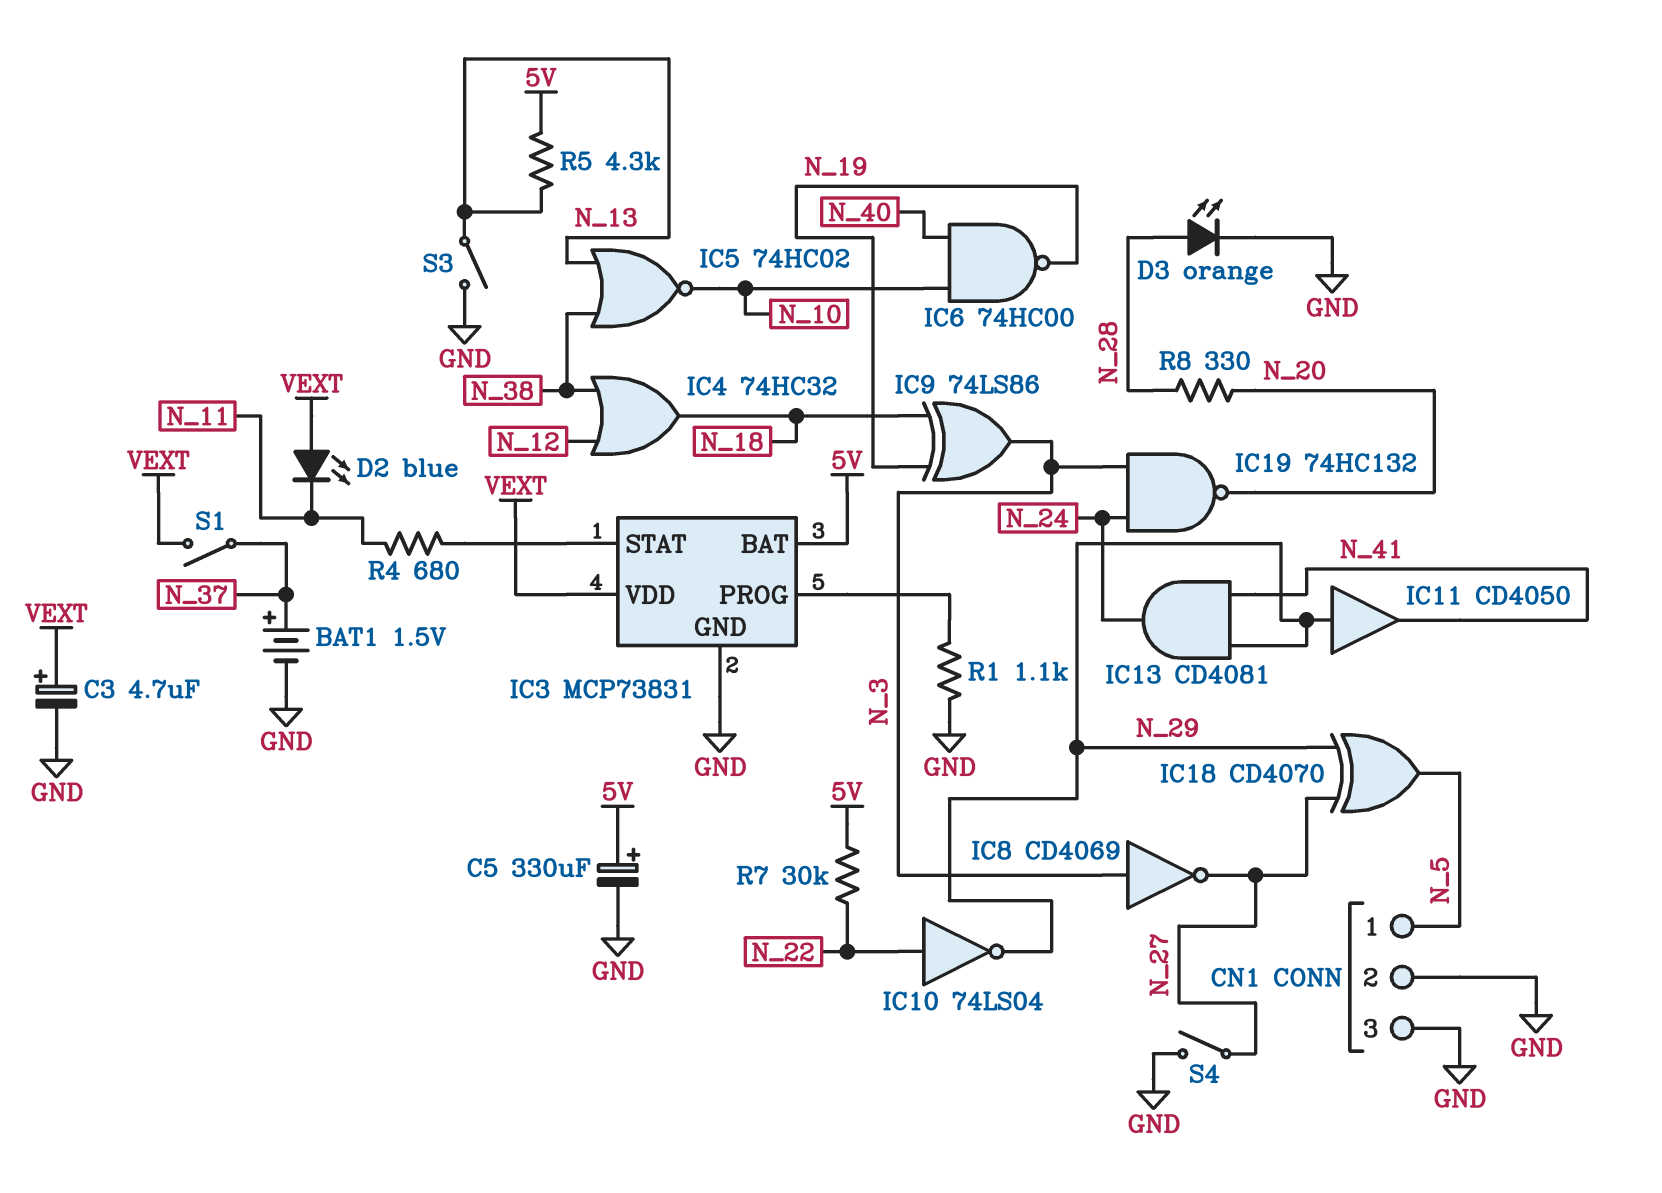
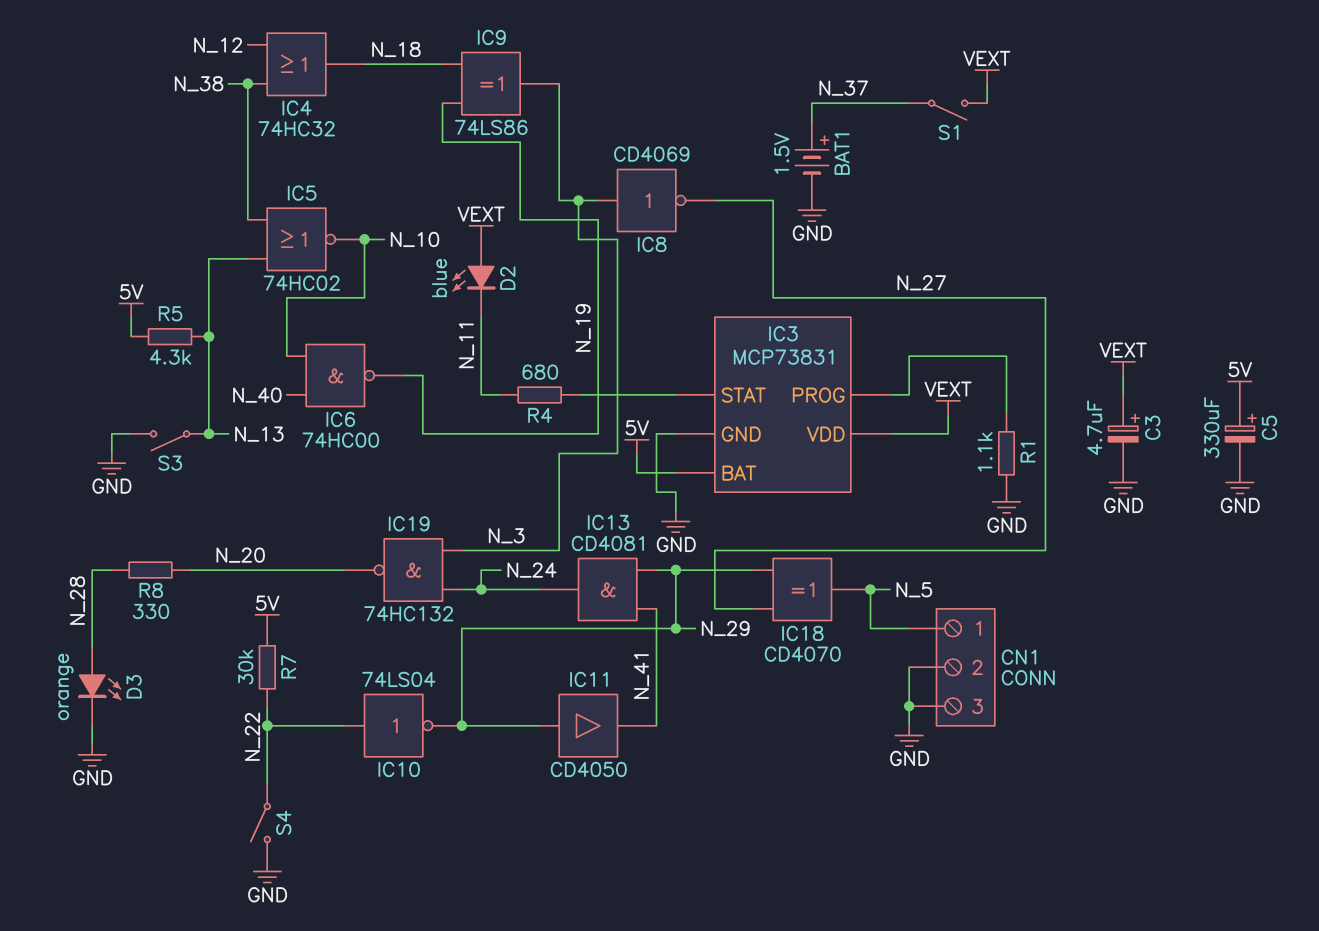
S4: switch (GND, N_27) -> switch (GND, N_22)

